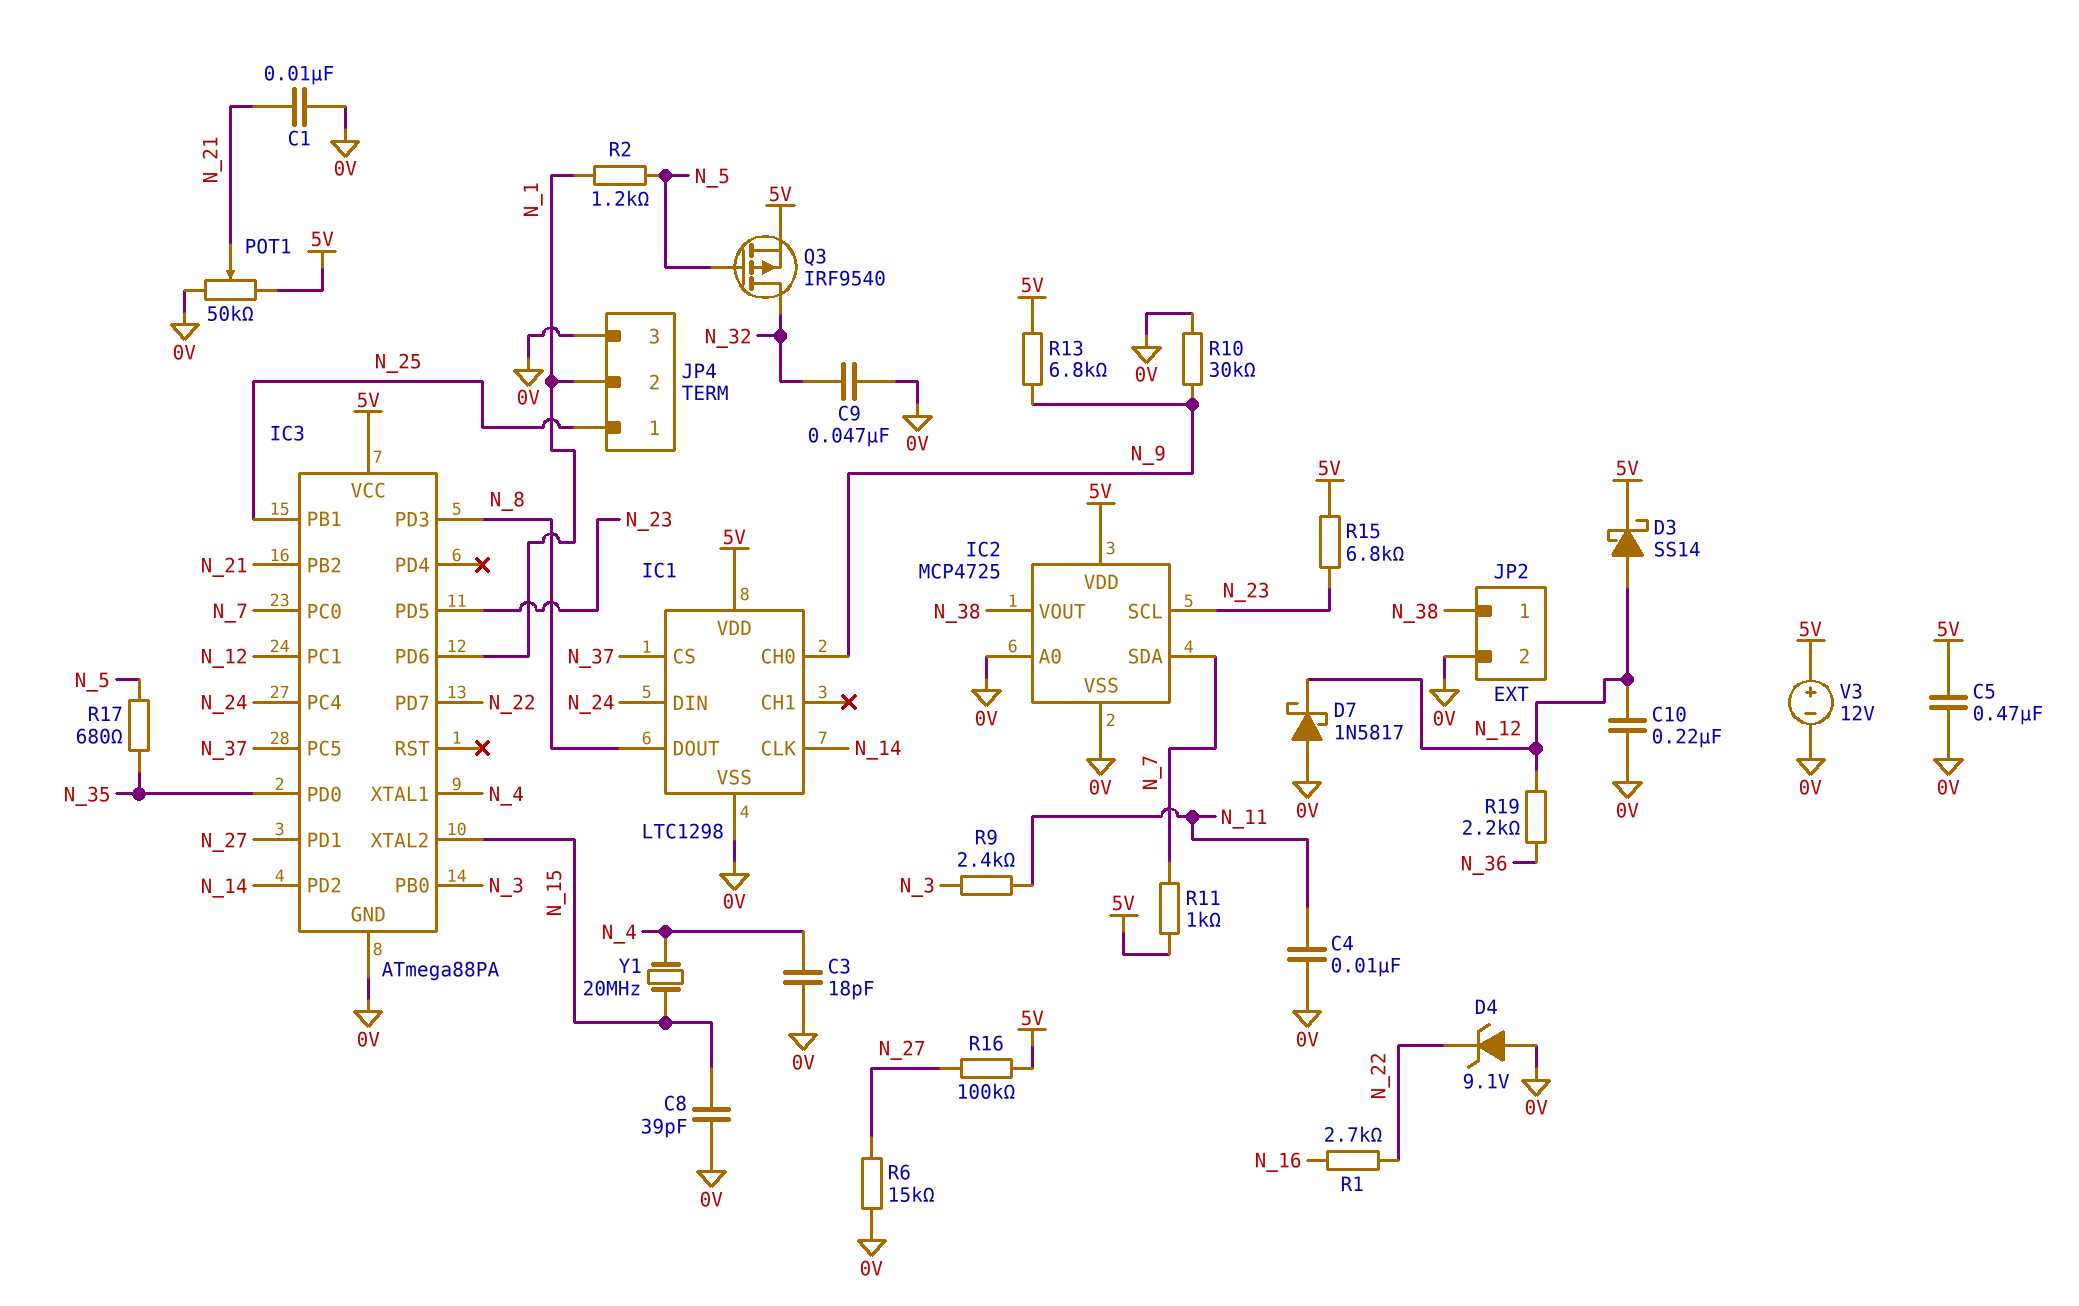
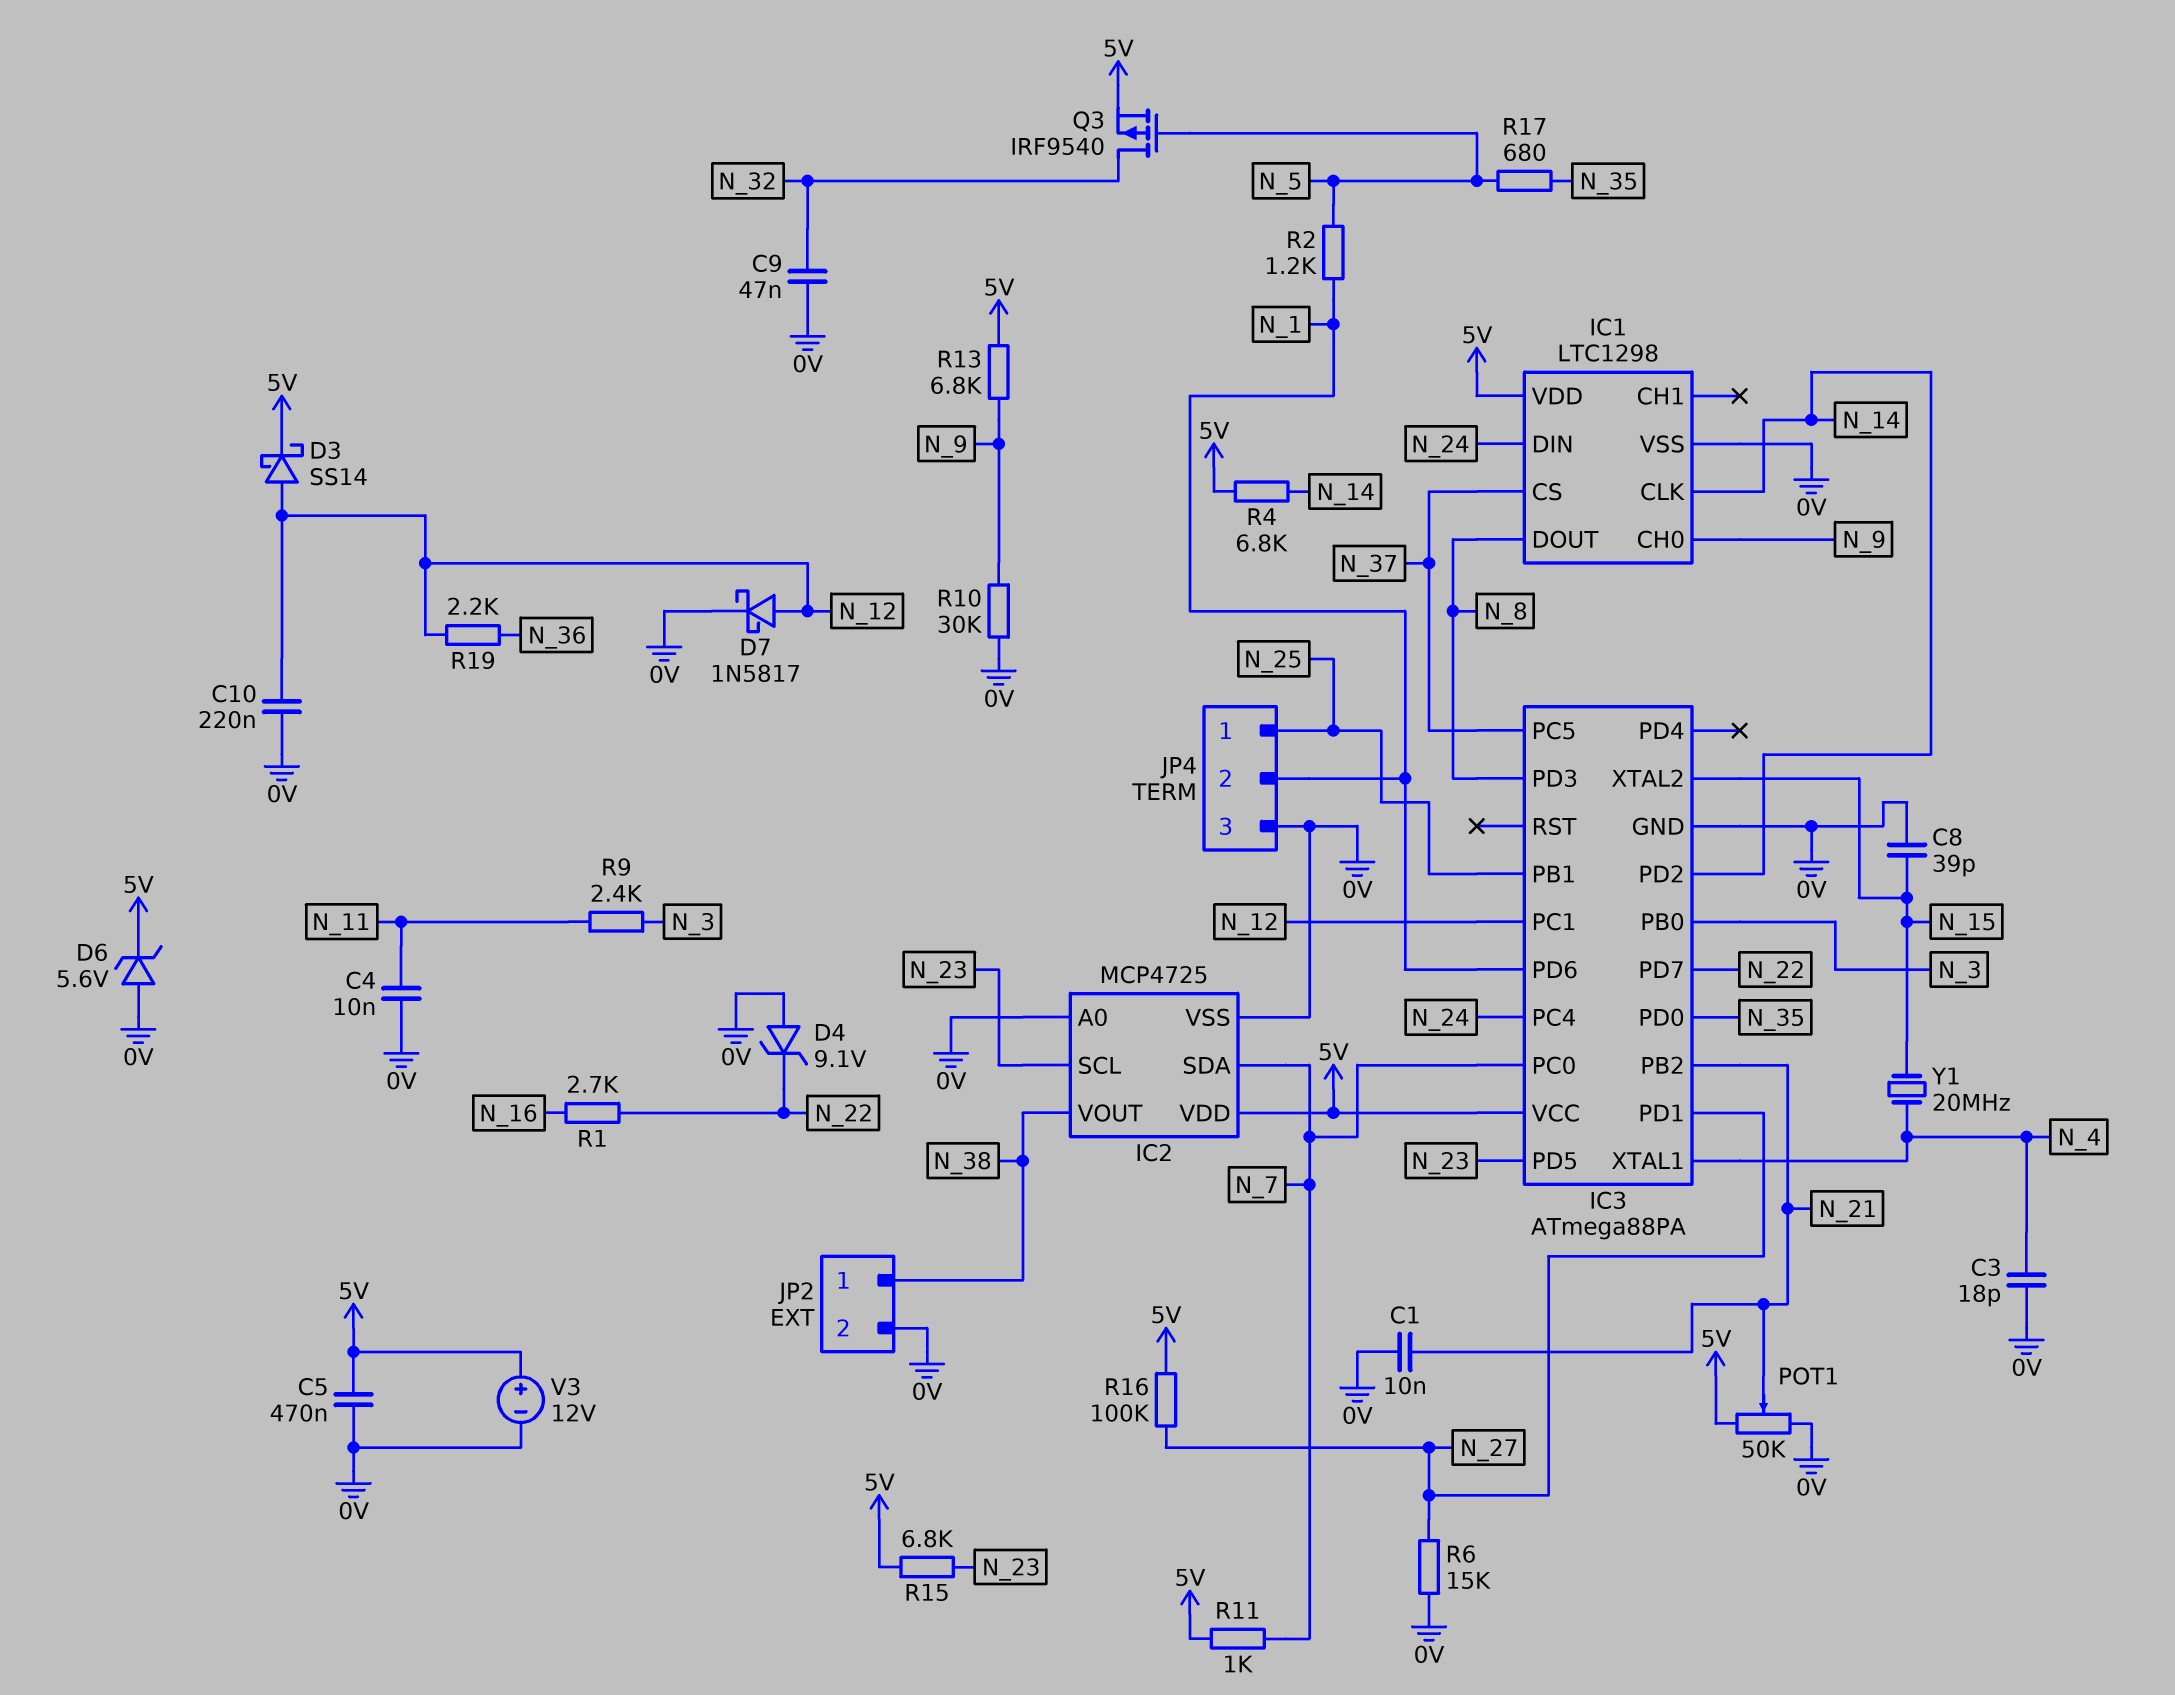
D6: none -> zener 5.6V (A 0V, K 5V)
D7: schottky 1N5817 (A 0V, K N_12) -> schottky 1N5817 (A N_12, K 0V)
R4: none -> 6.8k (5V, N_14)

